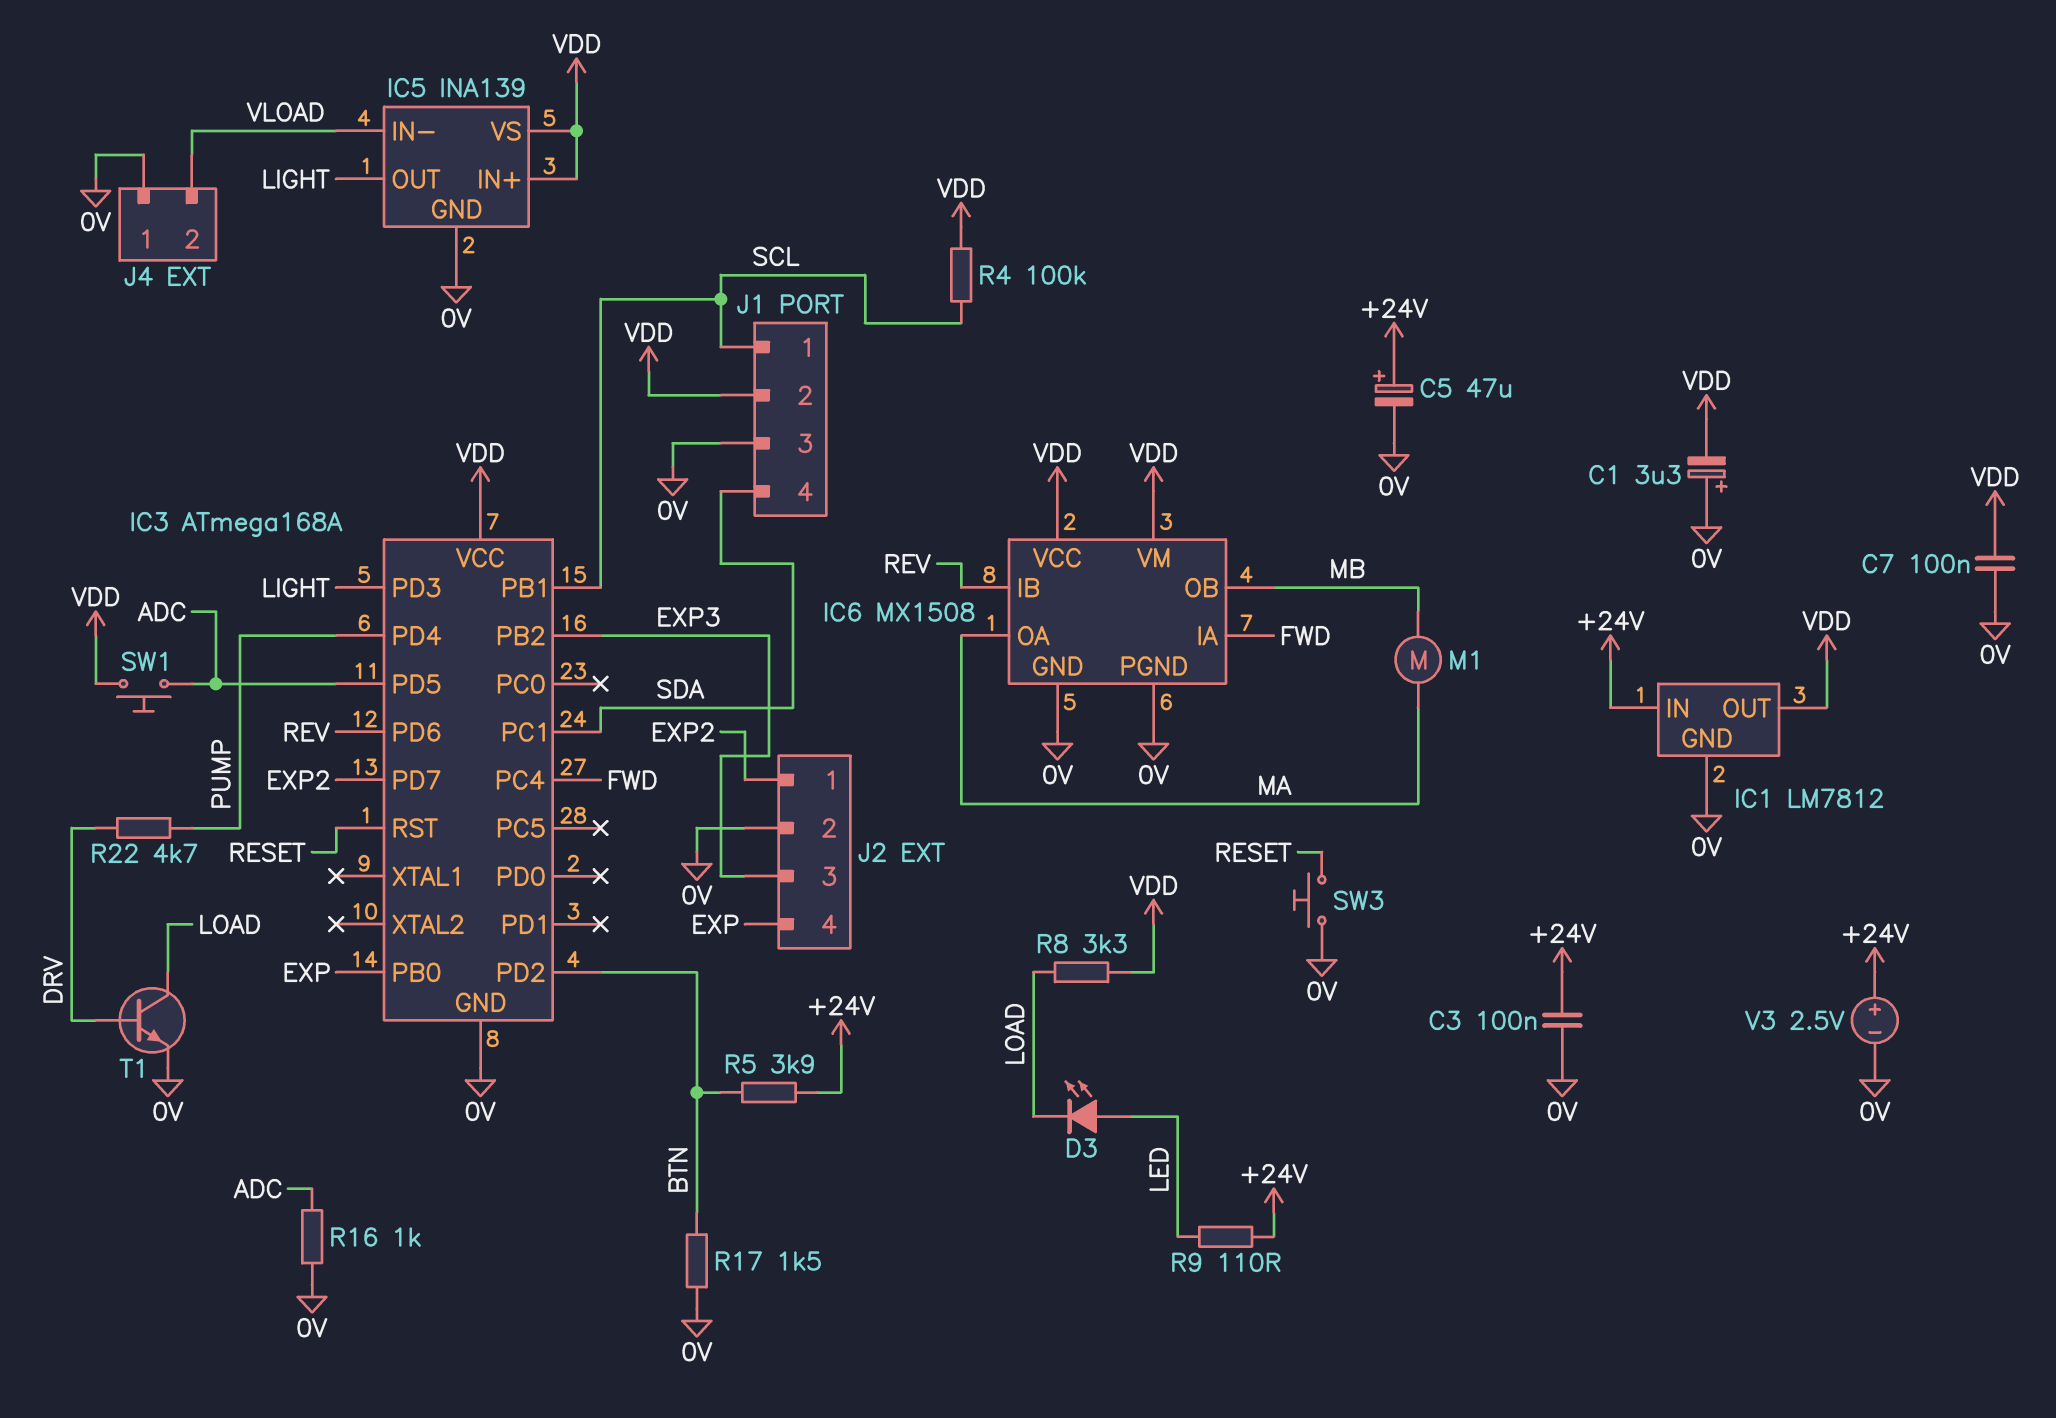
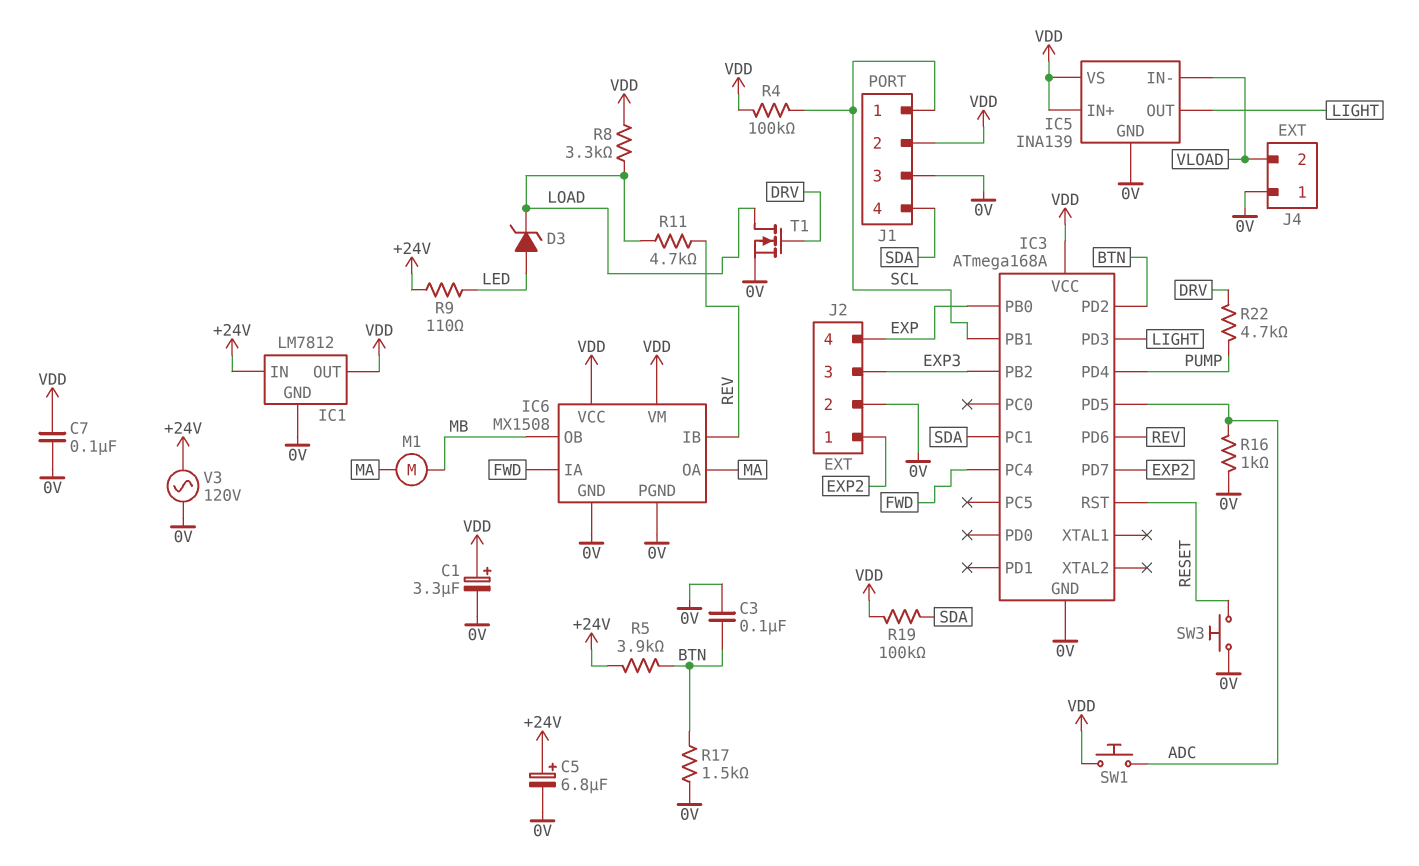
C1: 3.3uF (plus 0V, minus VDD) -> 3.3uF (plus VDD, minus 0V)
C3: 100nF (+24V, 0V) -> 100nF (0V, BTN)
C5: 47uF (plus +24V, minus 0V) -> 6.8uF (plus +24V, minus 0V)
D3: LED (A LED, K LOAD) -> zener (A LED, K LOAD)
R11: none -> 4.7k (LOAD, REV)
R19: none -> 100k (SDA, VDD)
T1: NPN (B DRV, C LOAD, E 0V) -> NMOS (G DRV, D LOAD, S 0V)
V3: 2.5V (plus +24V, minus 0V) -> AC 120V (+24V, 0V)

